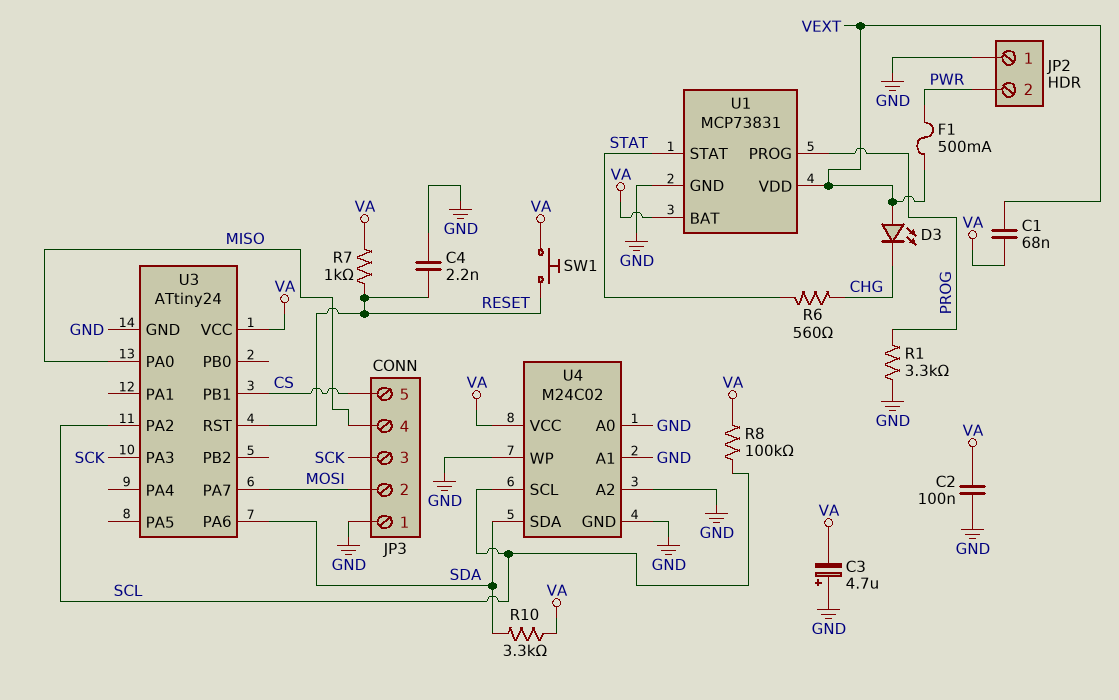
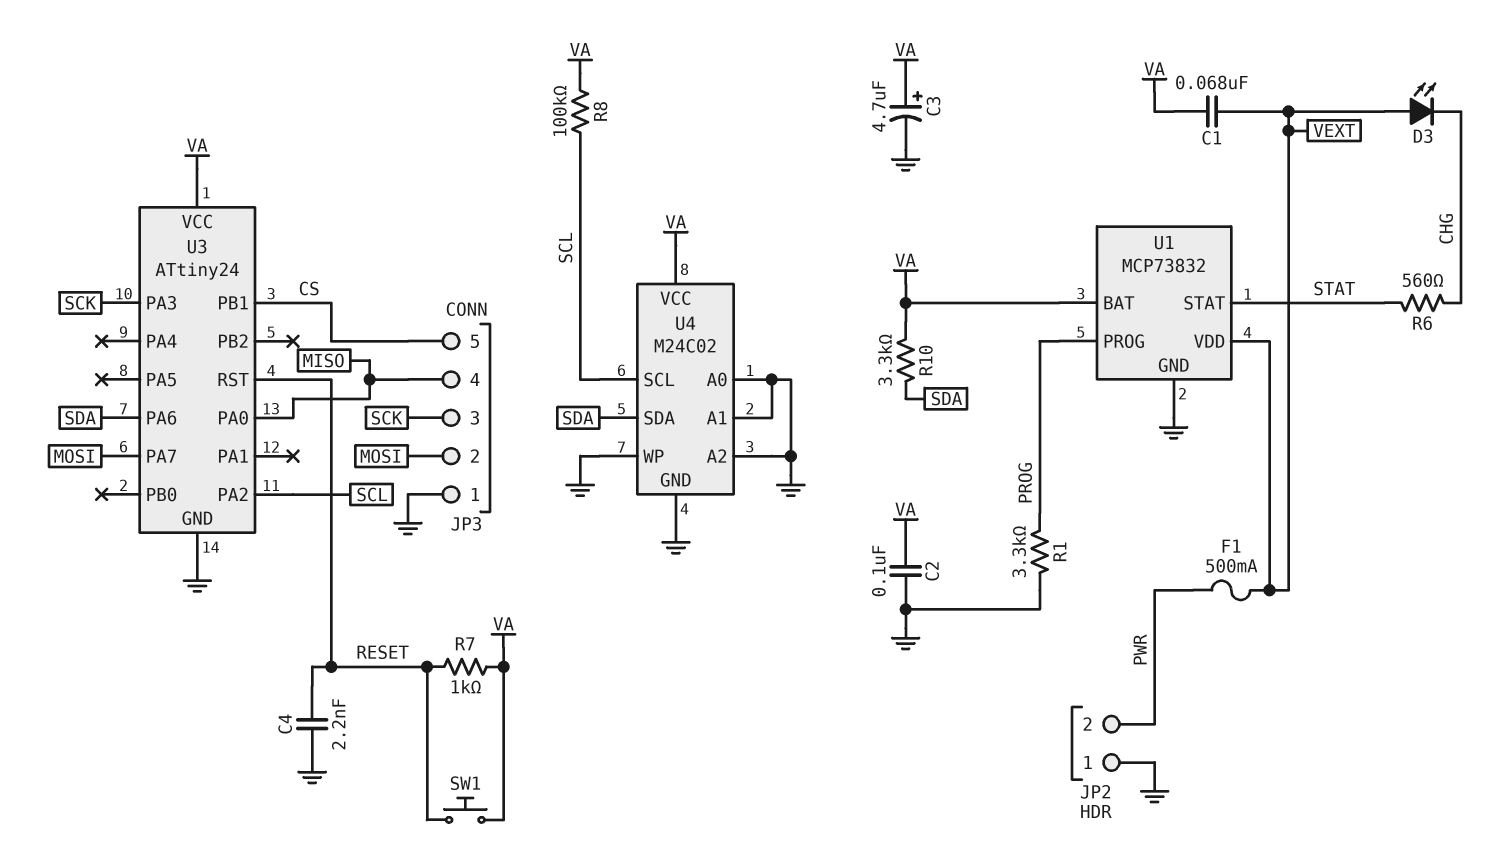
C3: 4.7uF (plus GND, minus VA) -> 4.7uF (plus VA, minus GND)
U1: MCP73831 -> MCP73832

